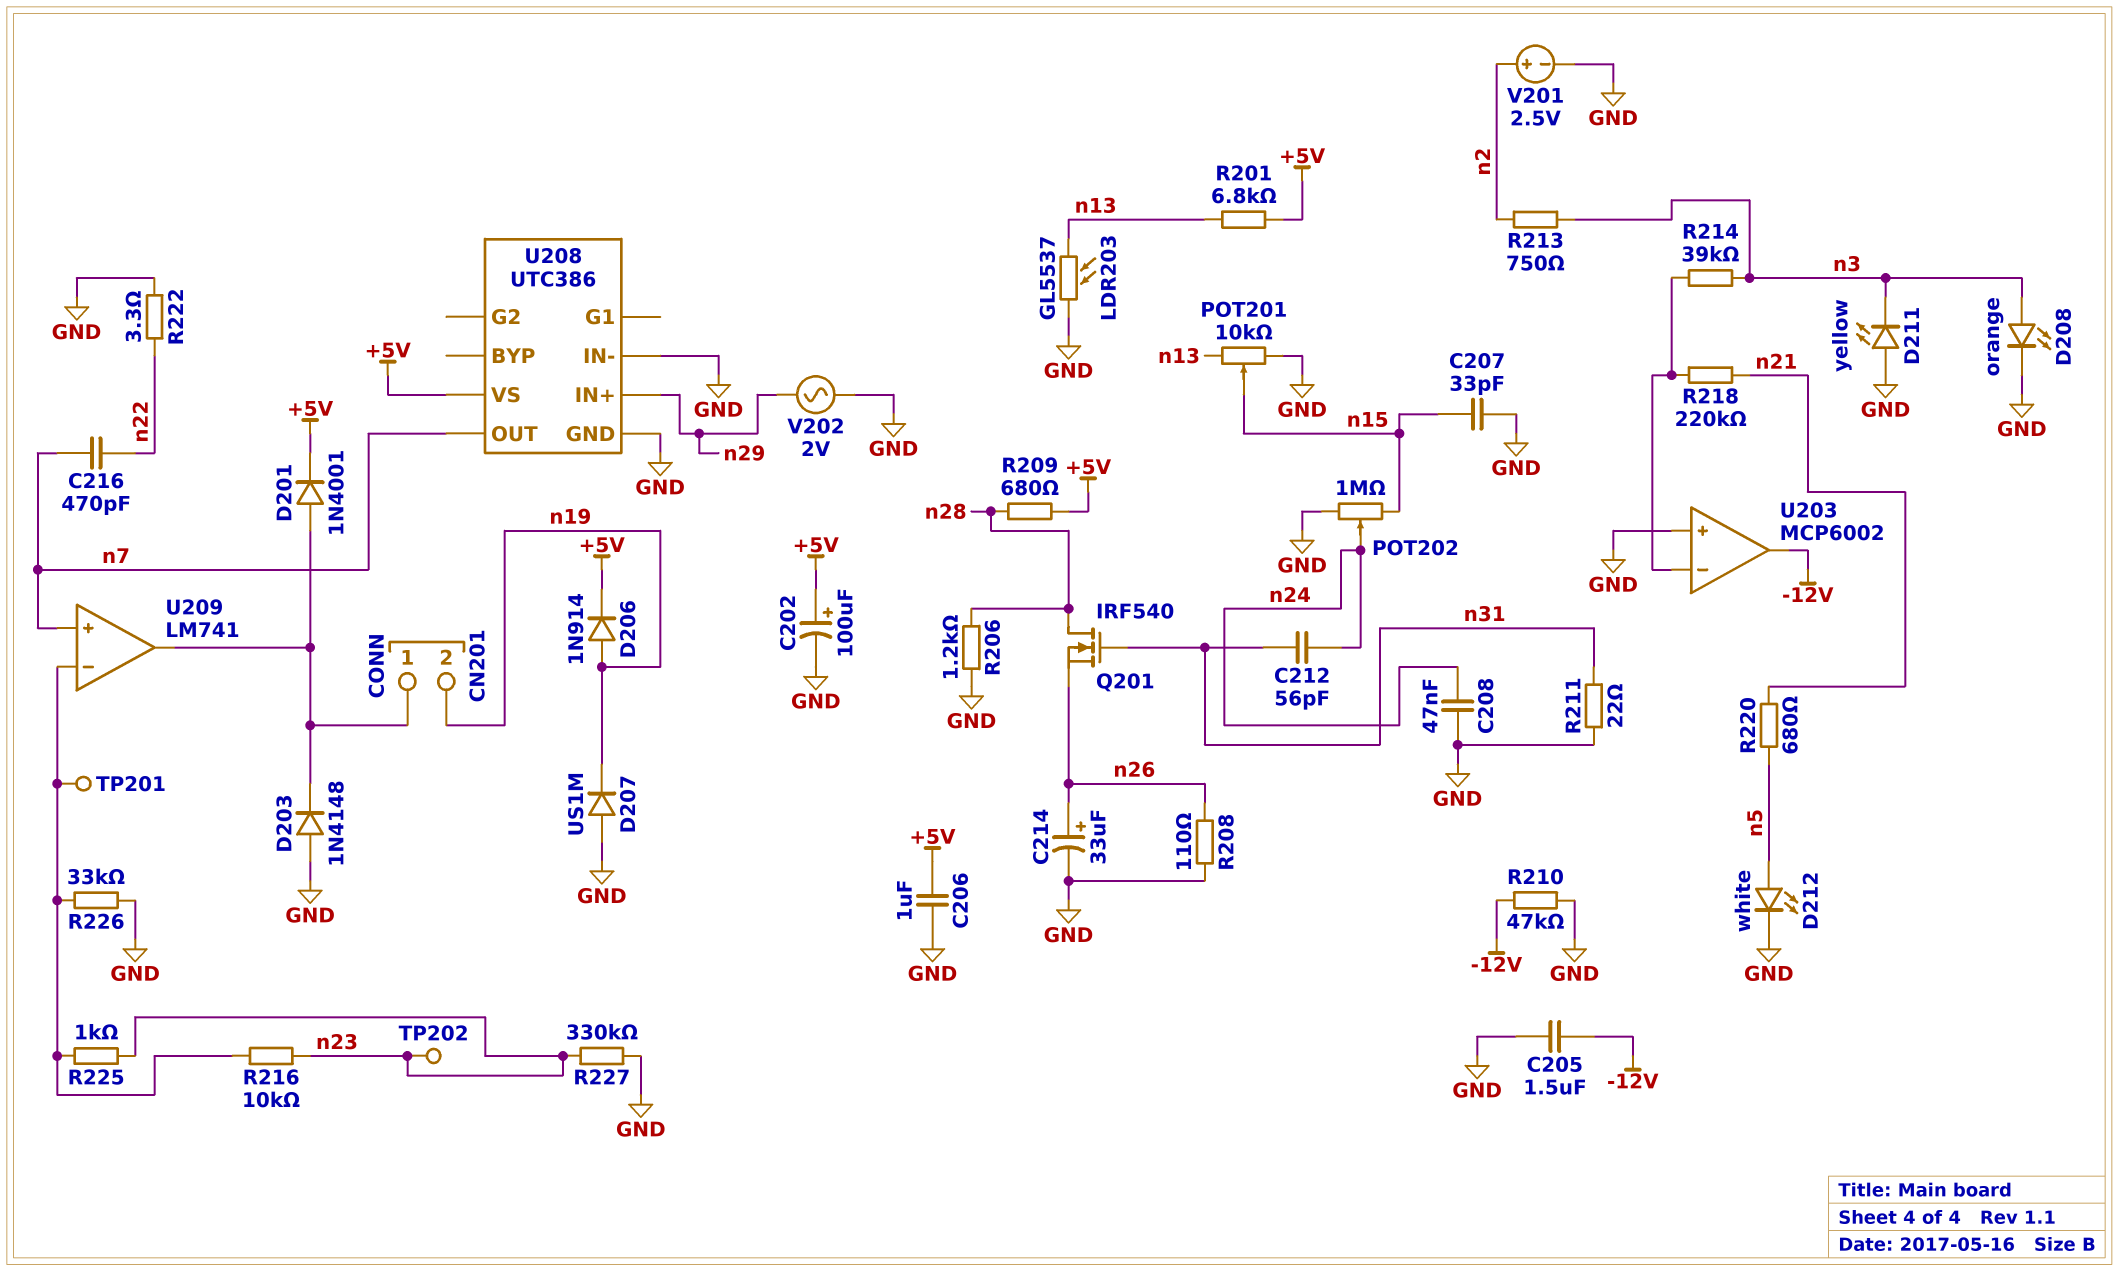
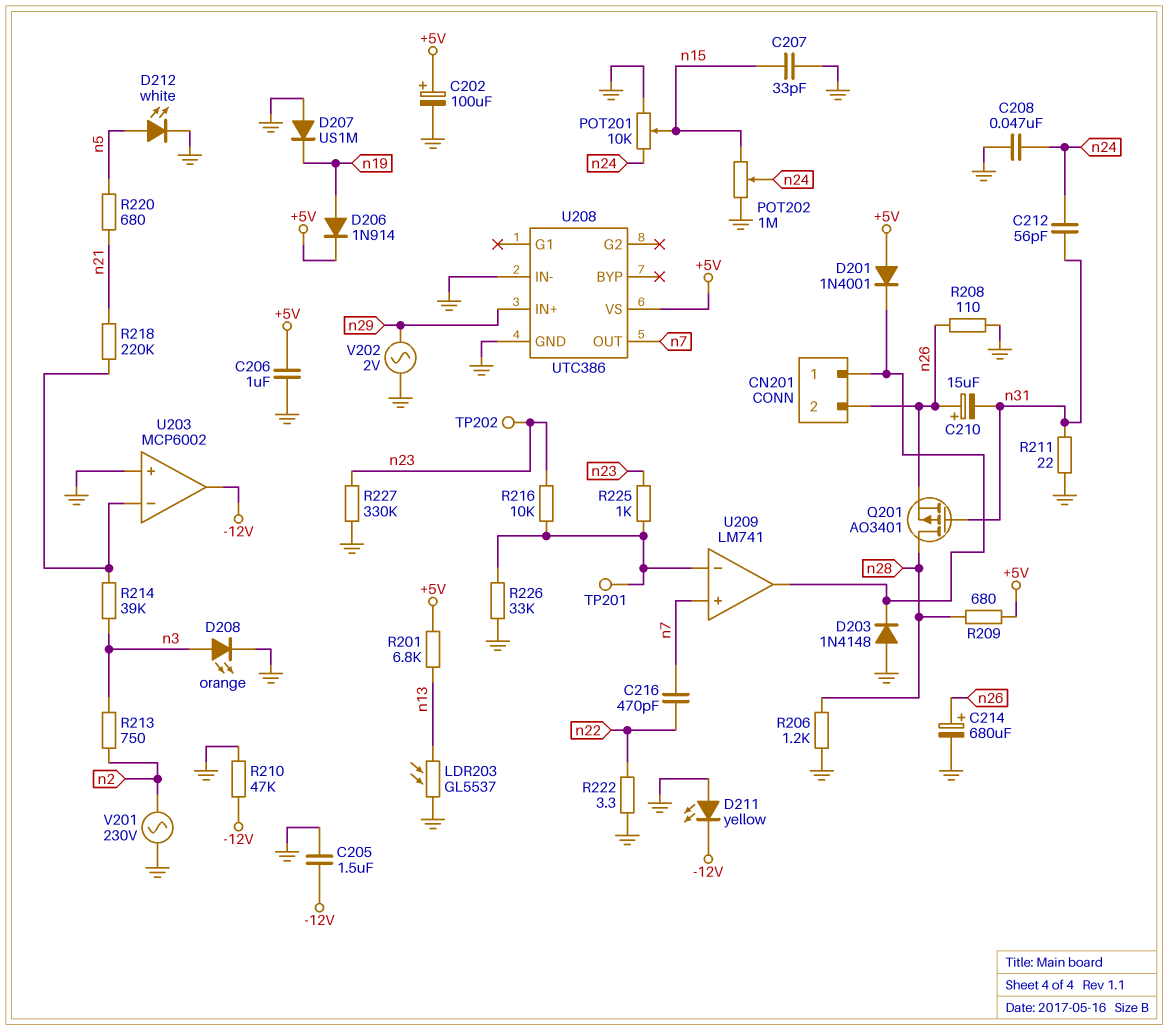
C210: none -> 15uF (plus n26, minus n31)
C214: 33uF (plus n26, minus GND) -> 680uF (plus n26, minus GND)
CN201 pin 2: n19 -> n26
D201: diode 1N4001 (A CN201/1, K +5V) -> diode 1N4001 (A +5V, K CN201/1)
D211: LED yellow (A GND, K n3) -> LED yellow (A GND, K -12V)
POT201: 10k (GND, n13, wiper n15) -> 10k (GND, n24, wiper n15)
Q201: NMOS IRF540 (G n31, D n28, S n26) -> PMOS AO3401 (G n31, D n28, S n26)
V201: 2.5V (plus n2, minus GND) -> AC 230V (GND, n2)

